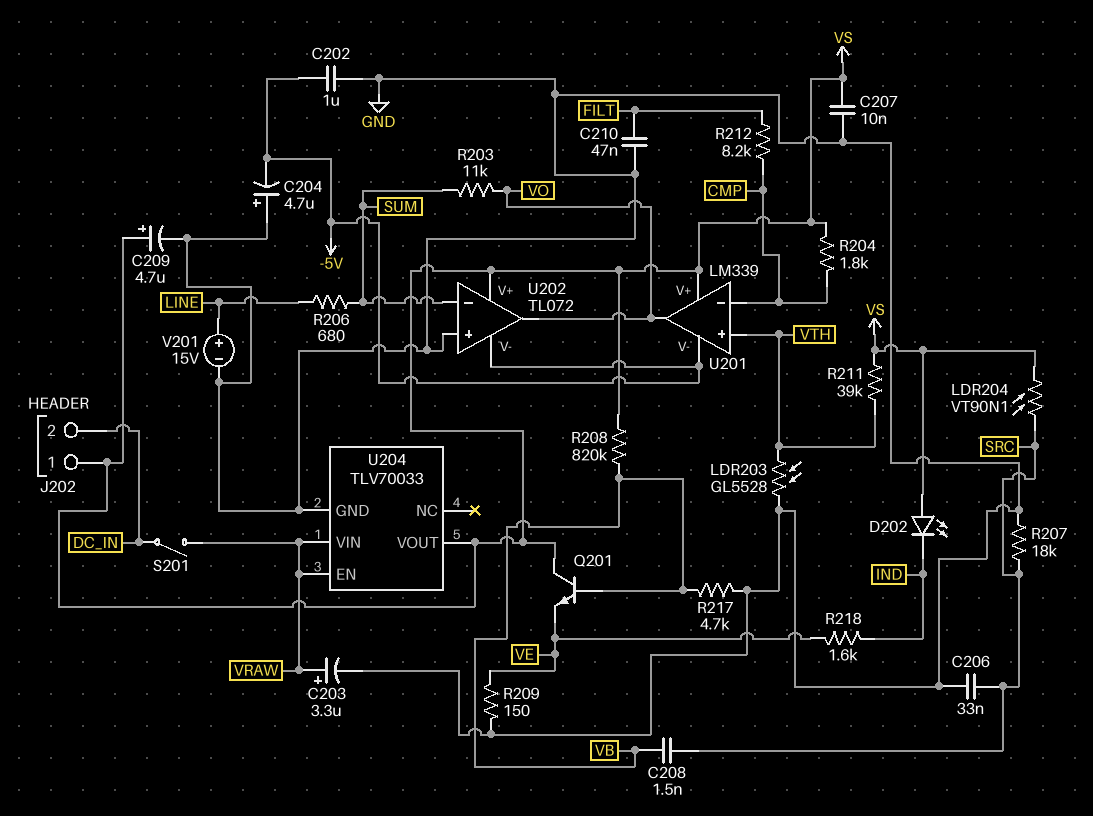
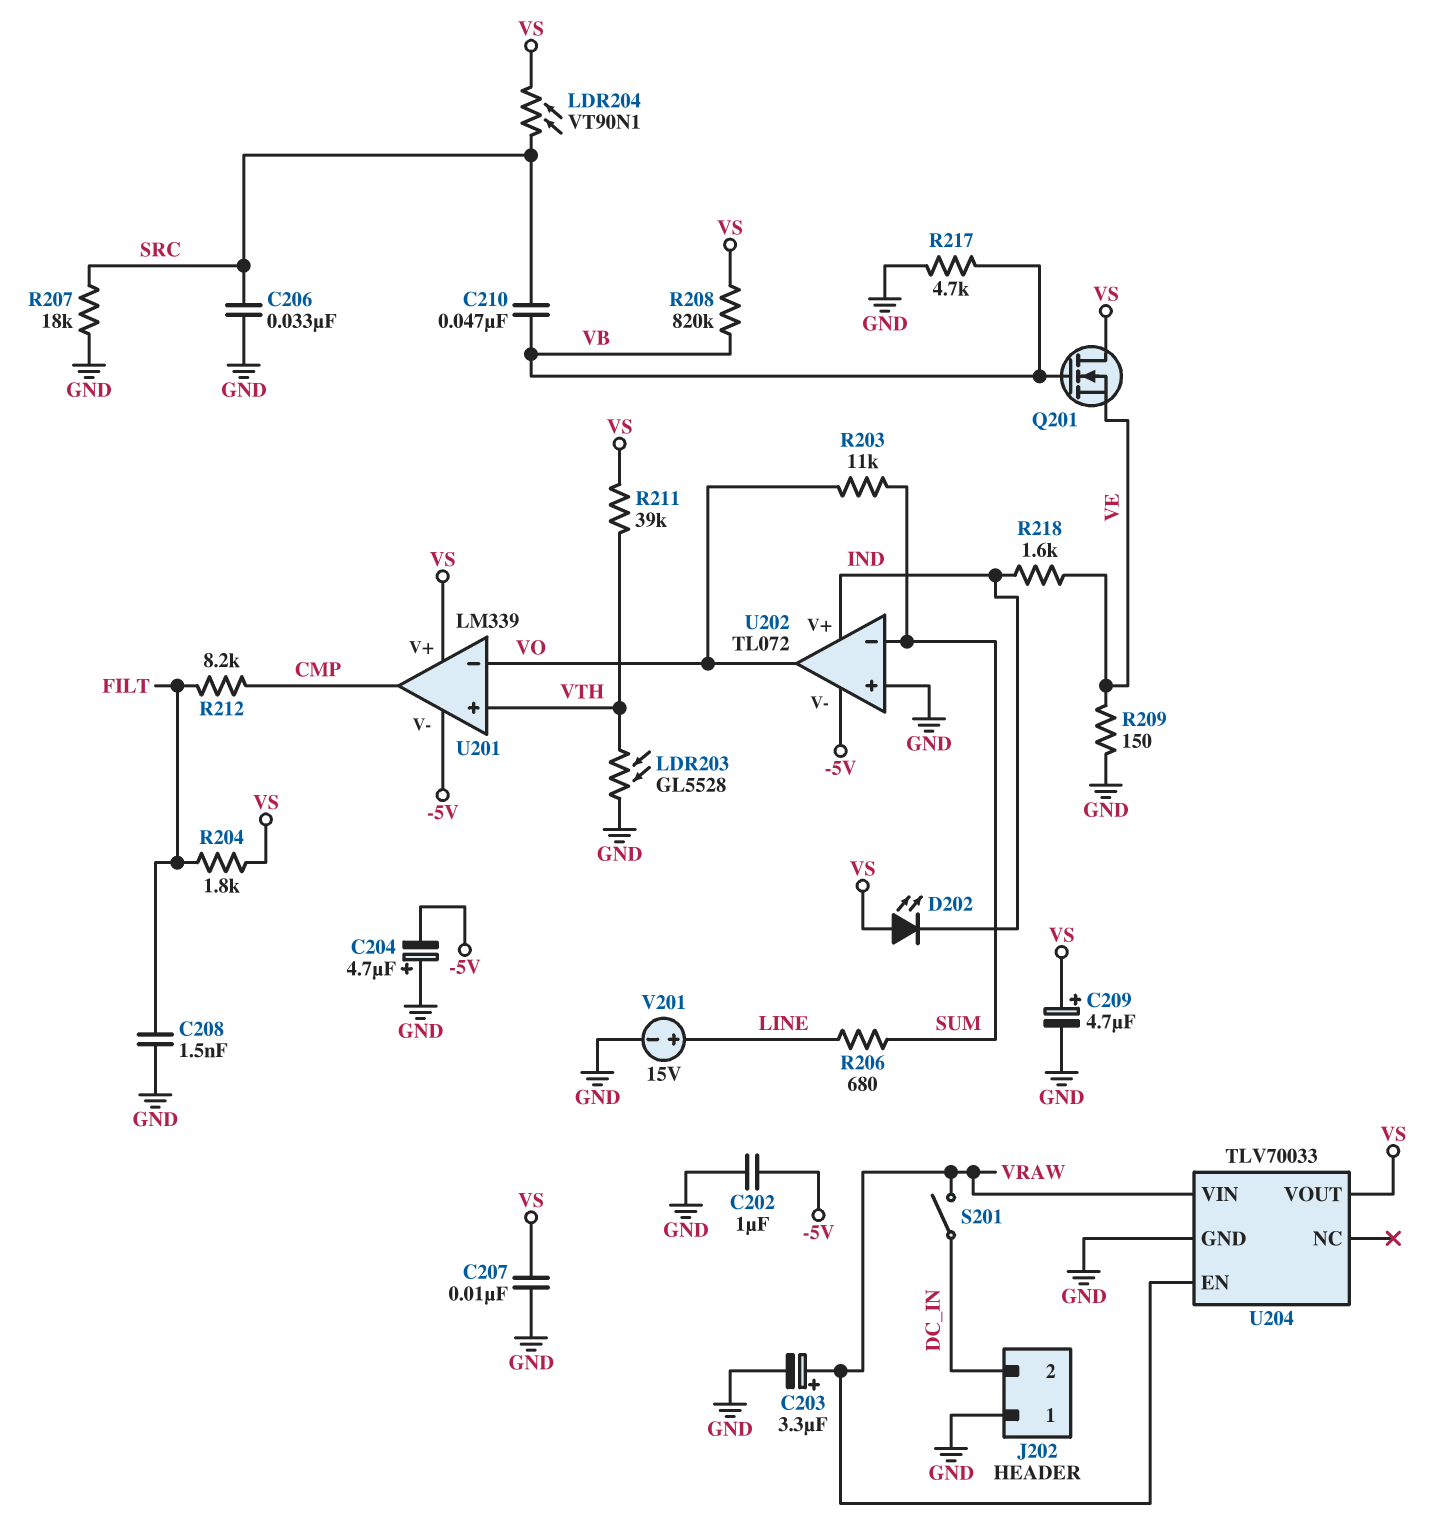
C208: 1.5nF (SRC, VB) -> 1.5nF (FILT, GND)
C210: 47nF (FILT, GND) -> 47nF (SRC, VB)
J202 pin 1: VS -> GND
Q201: NPN (B VB, C VS, E VE) -> NMOS (G VB, D VS, S VE)
R204: 1.8k (CMP, VS) -> 1.8k (FILT, VS)
U201 pin in-: CMP -> VO
U201 pin out: VO -> CMP
U202 pin V+: VS -> IND

